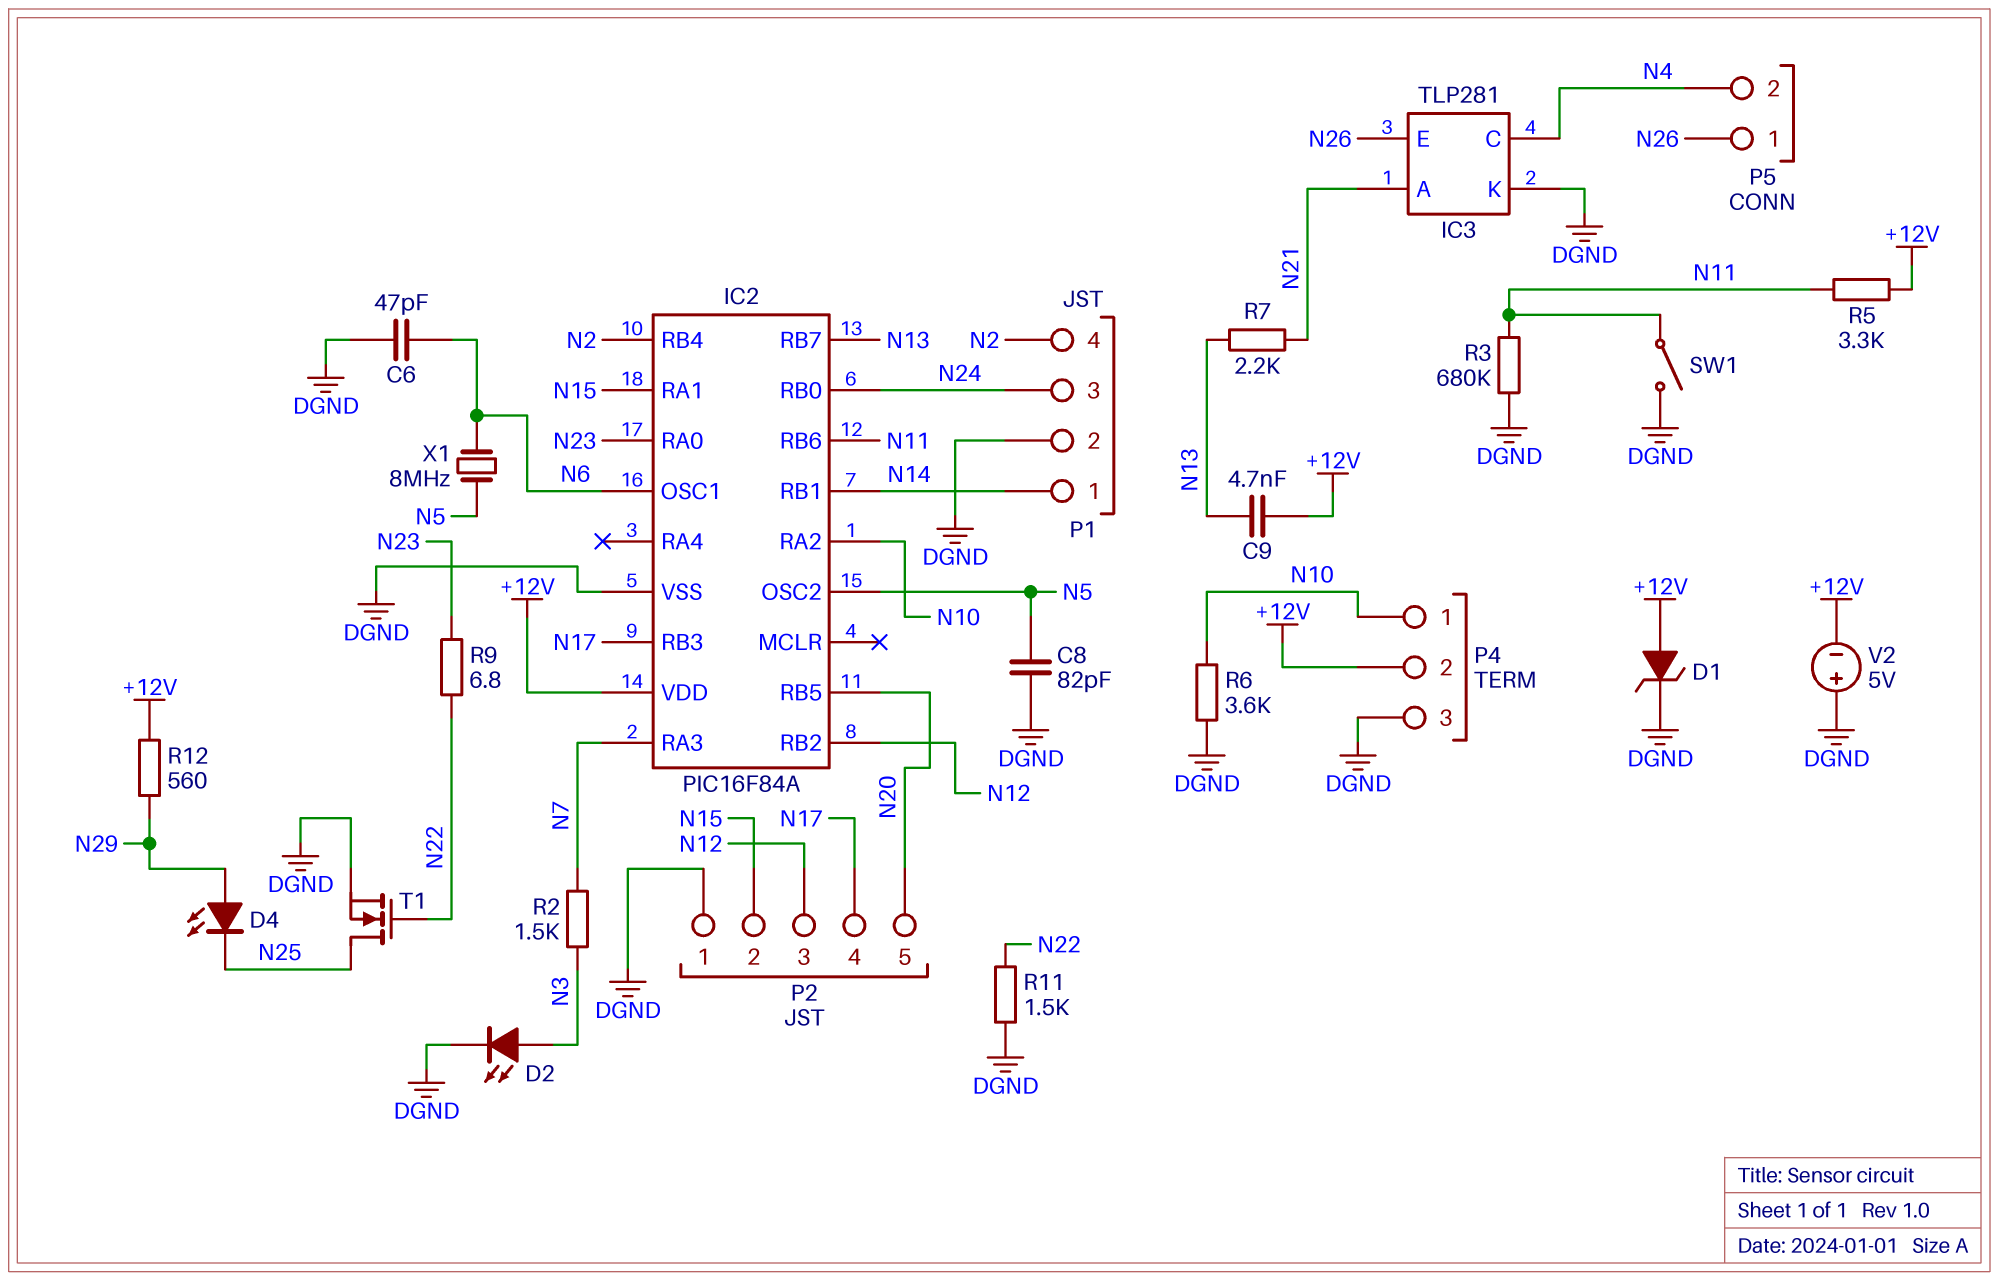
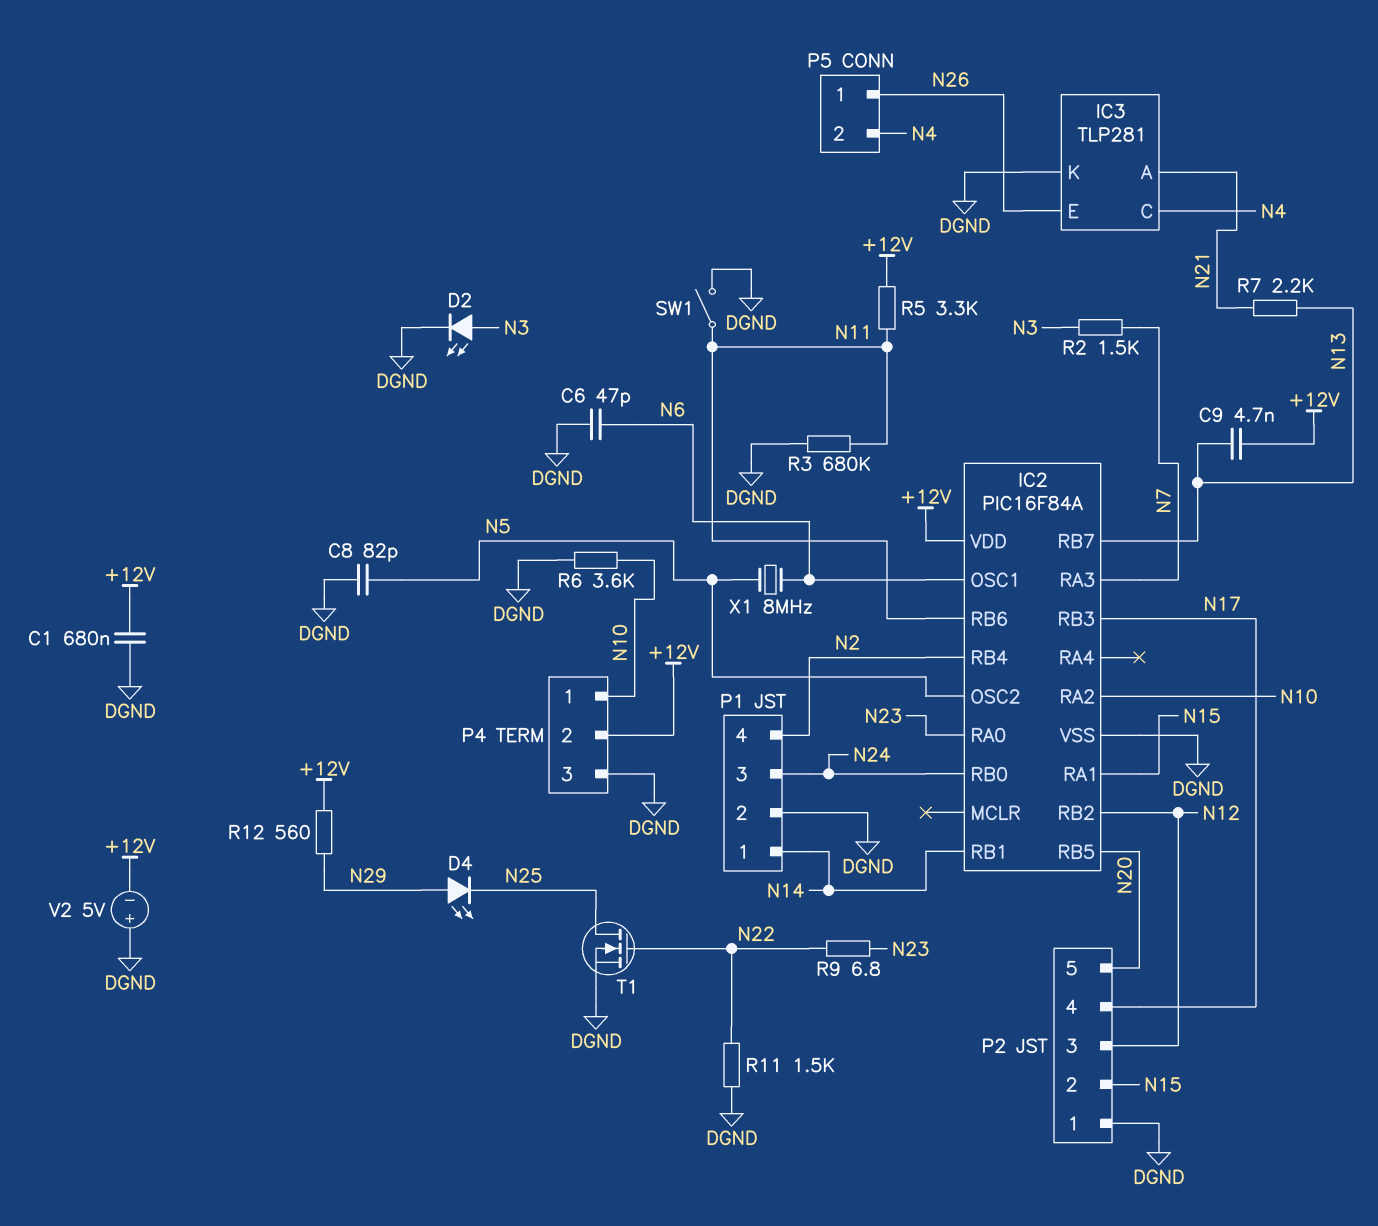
C1: none -> 680nF (+12V, DGND)
D1: zener (A +12V, K DGND) -> none

